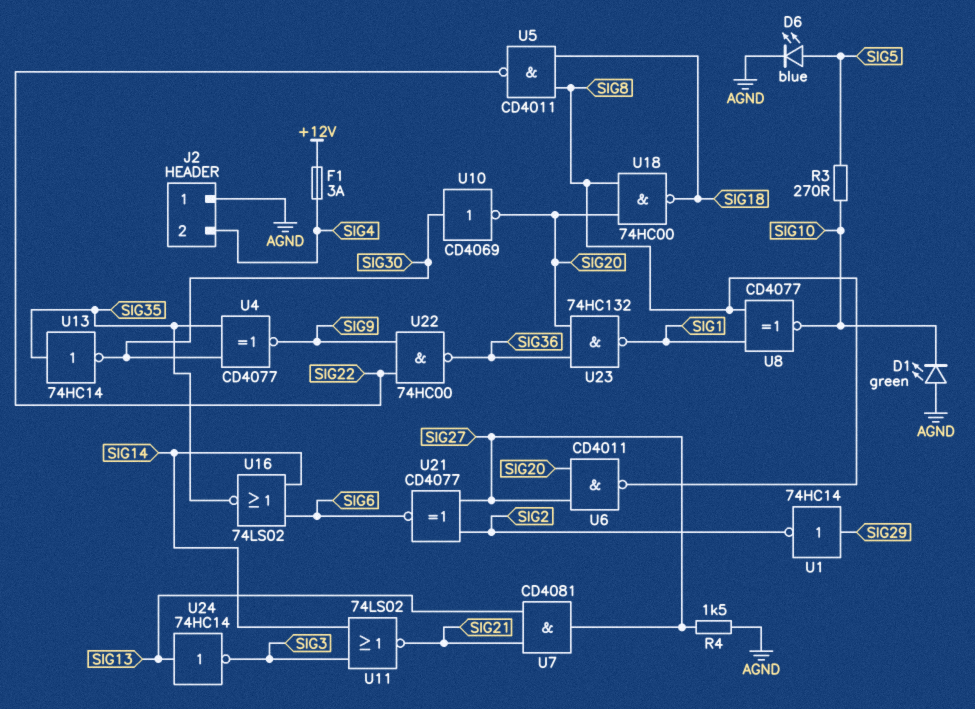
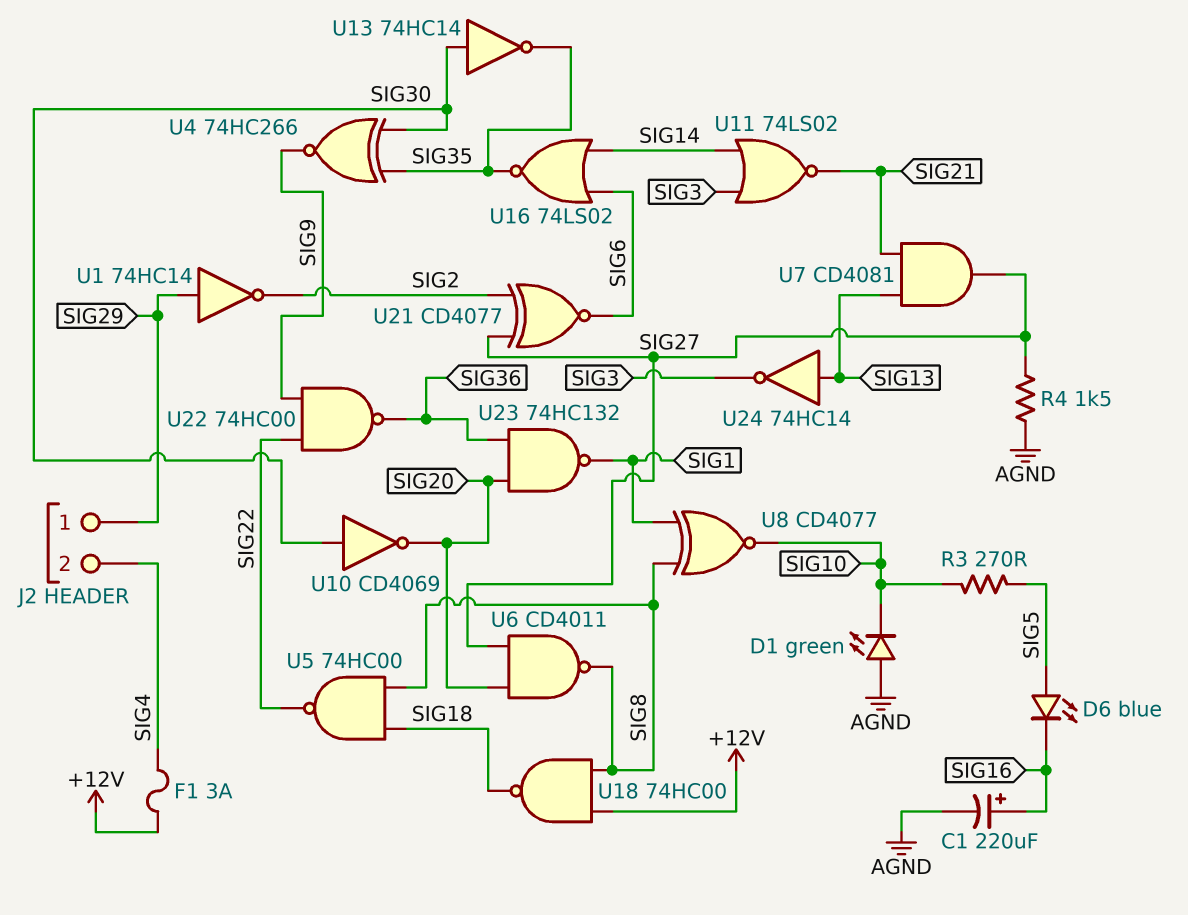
C1: none -> 220uF (plus SIG16, minus AGND)
D6: LED blue (A SIG5, K AGND) -> LED blue (A SIG5, K SIG16)
J2 pin 1: AGND -> SIG29
U4: XNOR CD4077 (in SIG30, in SIG35, out SIG9) -> XNOR 74HC266 (in SIG30, in SIG35, out SIG9)
U5: NAND CD4011 (in SIG8, in SIG18, out SIG22) -> NAND 74HC00 (in SIG8, in SIG18, out SIG22)
U13: NOT 74HC14 (in SIG35, out SIG30) -> NOT 74HC14 (in SIG30, out SIG35)
U18: NAND 74HC00 (in SIG8, in SIG20, out SIG18) -> NAND 74HC00 (in +12V, in SIG8, out SIG18)

